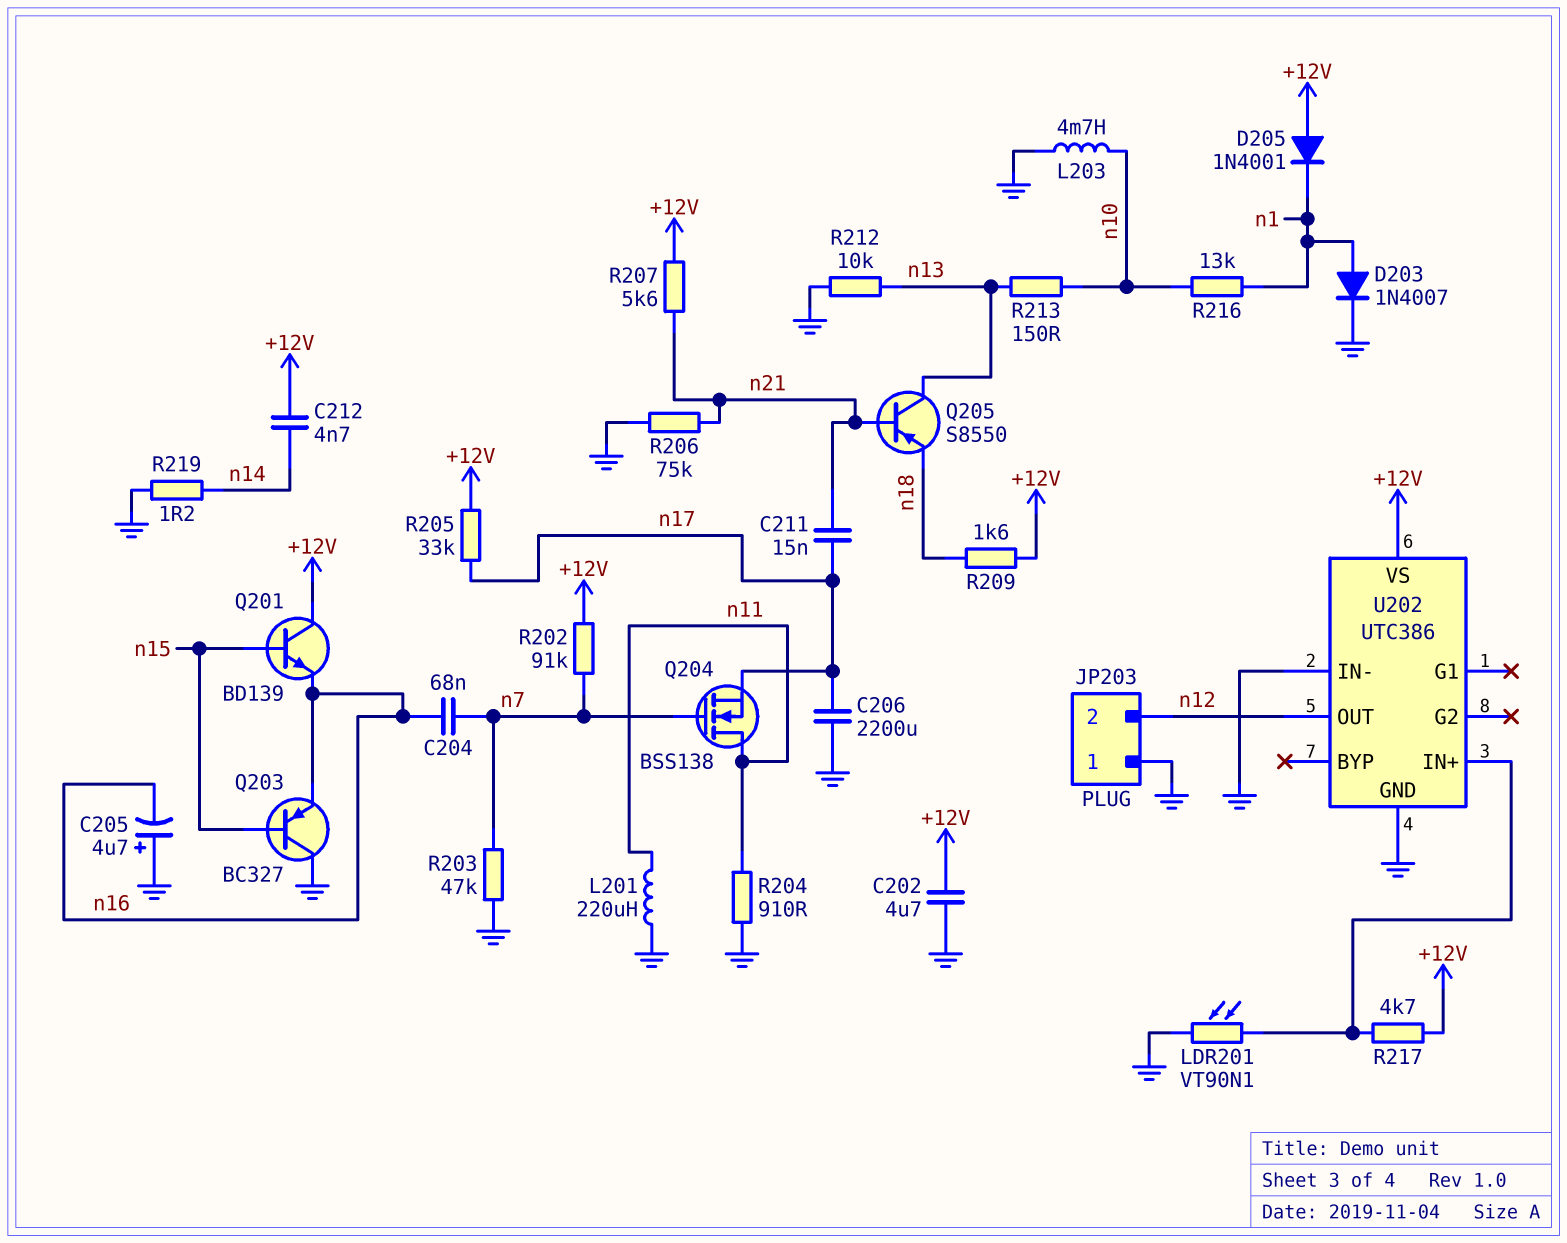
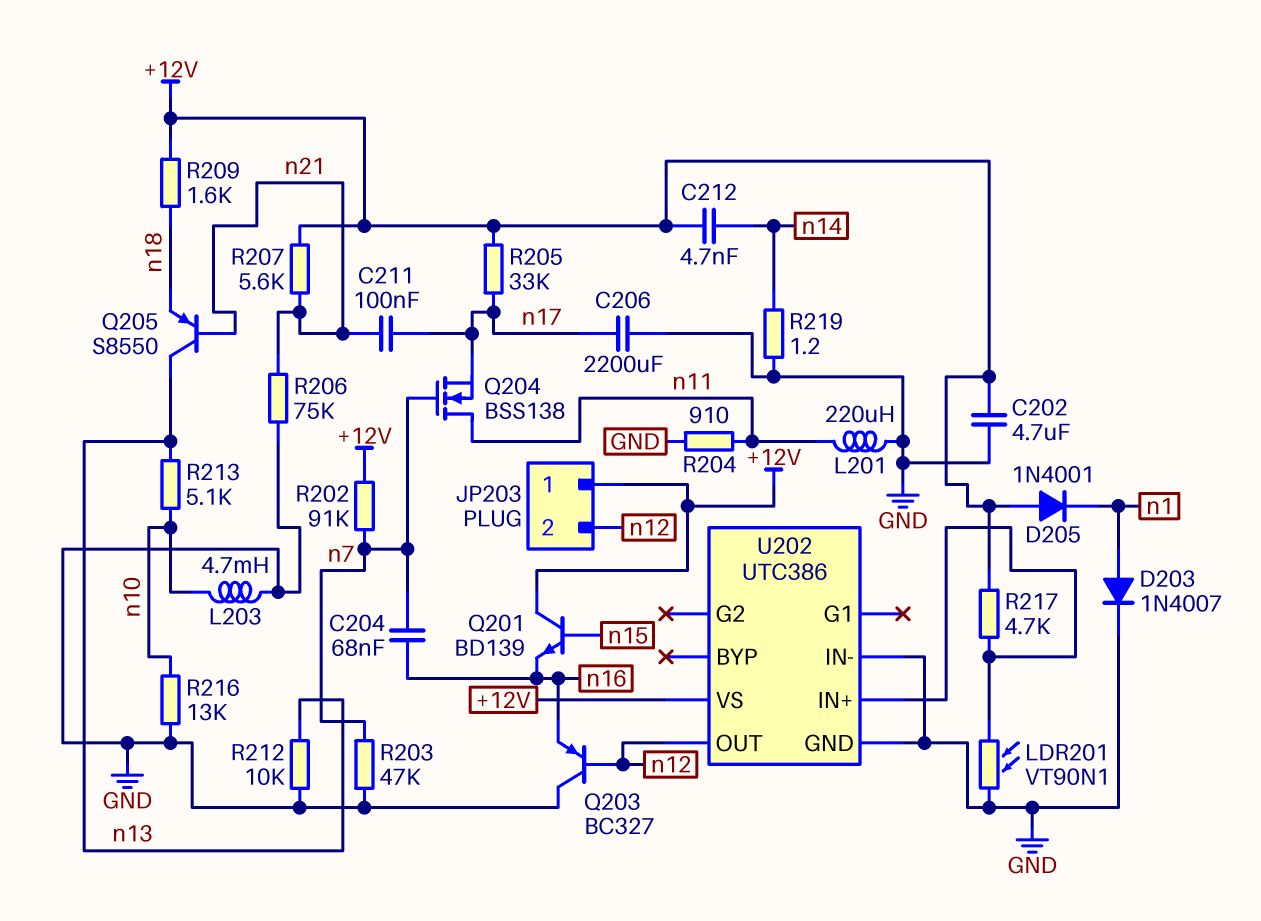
C205: 4.7uF (plus GND, minus n16) -> none
C211: 15nF (n17, n21) -> 100nF (n17, n21)
JP203 pin 1: GND -> +12V
Q203: PNP BC327 (B n15, C GND, E n16) -> PNP BC327 (B n12, C GND, E n16)
R213: 150 (n10, n13) -> 5.1k (n10, n13)
R216: 13k (n1, n10) -> 13k (GND, n10)

